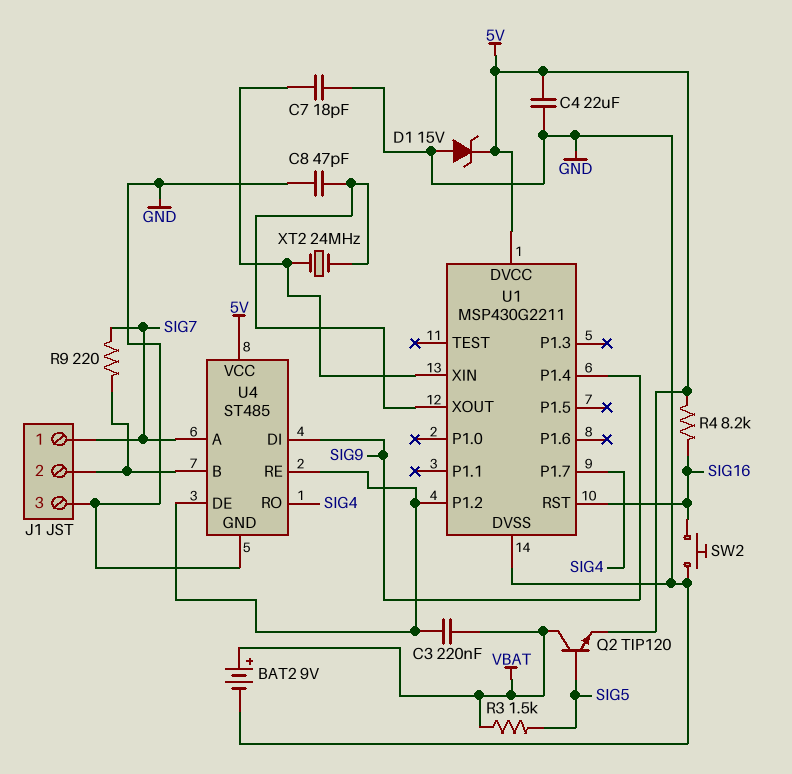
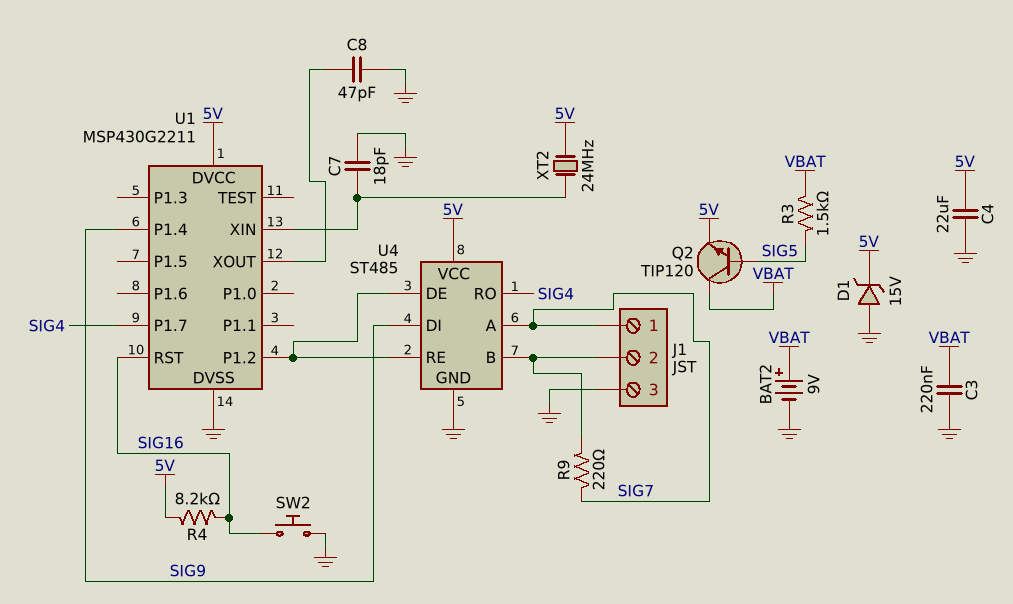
C3: 220nF (U1/P1.2, VBAT) -> 220nF (GND, VBAT)
XT2: 24MHz (U1/XIN, U1/XOUT) -> 24MHz (5V, U1/XIN)

